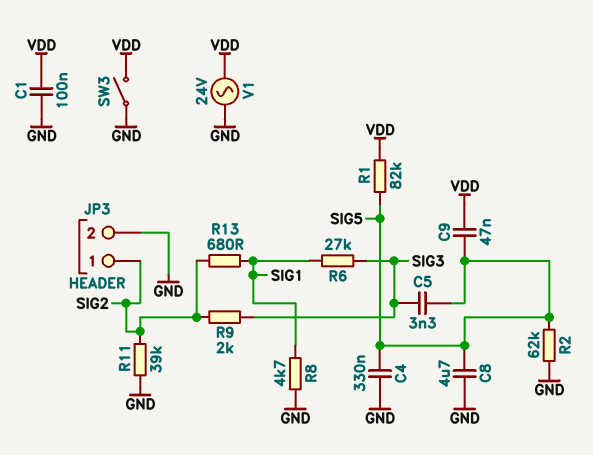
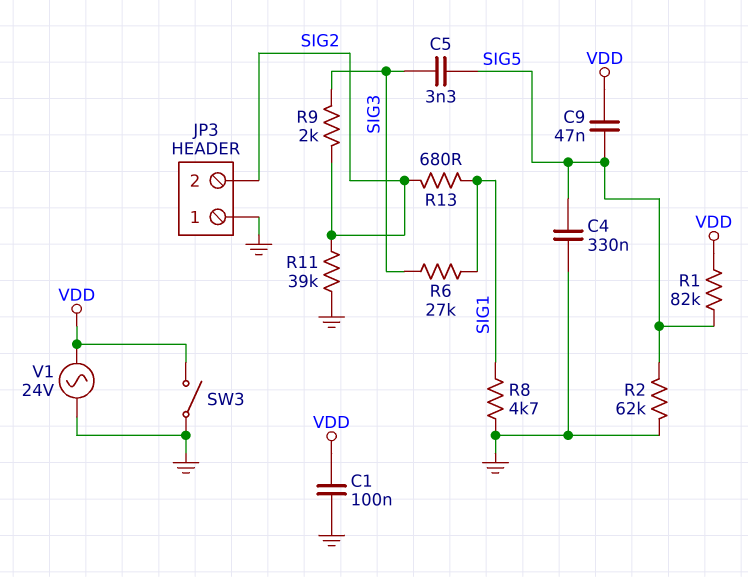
C8: 4.7uF (GND, SIG5) -> none
JP3 pin 1: SIG2 -> GND
JP3 pin 2: GND -> SIG2

